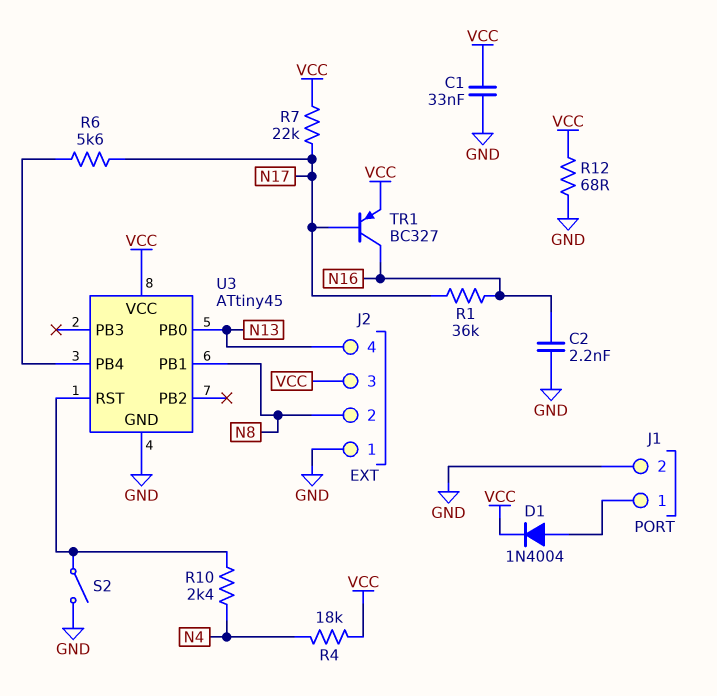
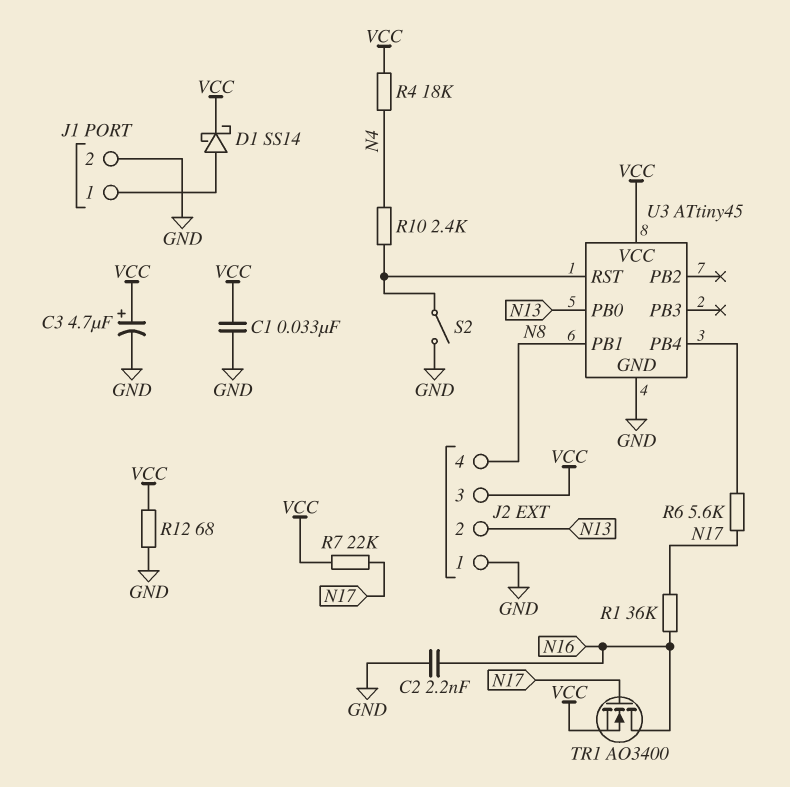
C3: none -> 4.7uF (plus VCC, minus GND)
D1: diode 1N4004 (A J1/1, K VCC) -> schottky SS14 (A J1/1, K VCC)
J2 pin 2: N8 -> N13
J2 pin 4: N13 -> N8
TR1: PNP BC327 (B N17, C N16, E VCC) -> NMOS AO3400 (G N17, D N16, S VCC)

